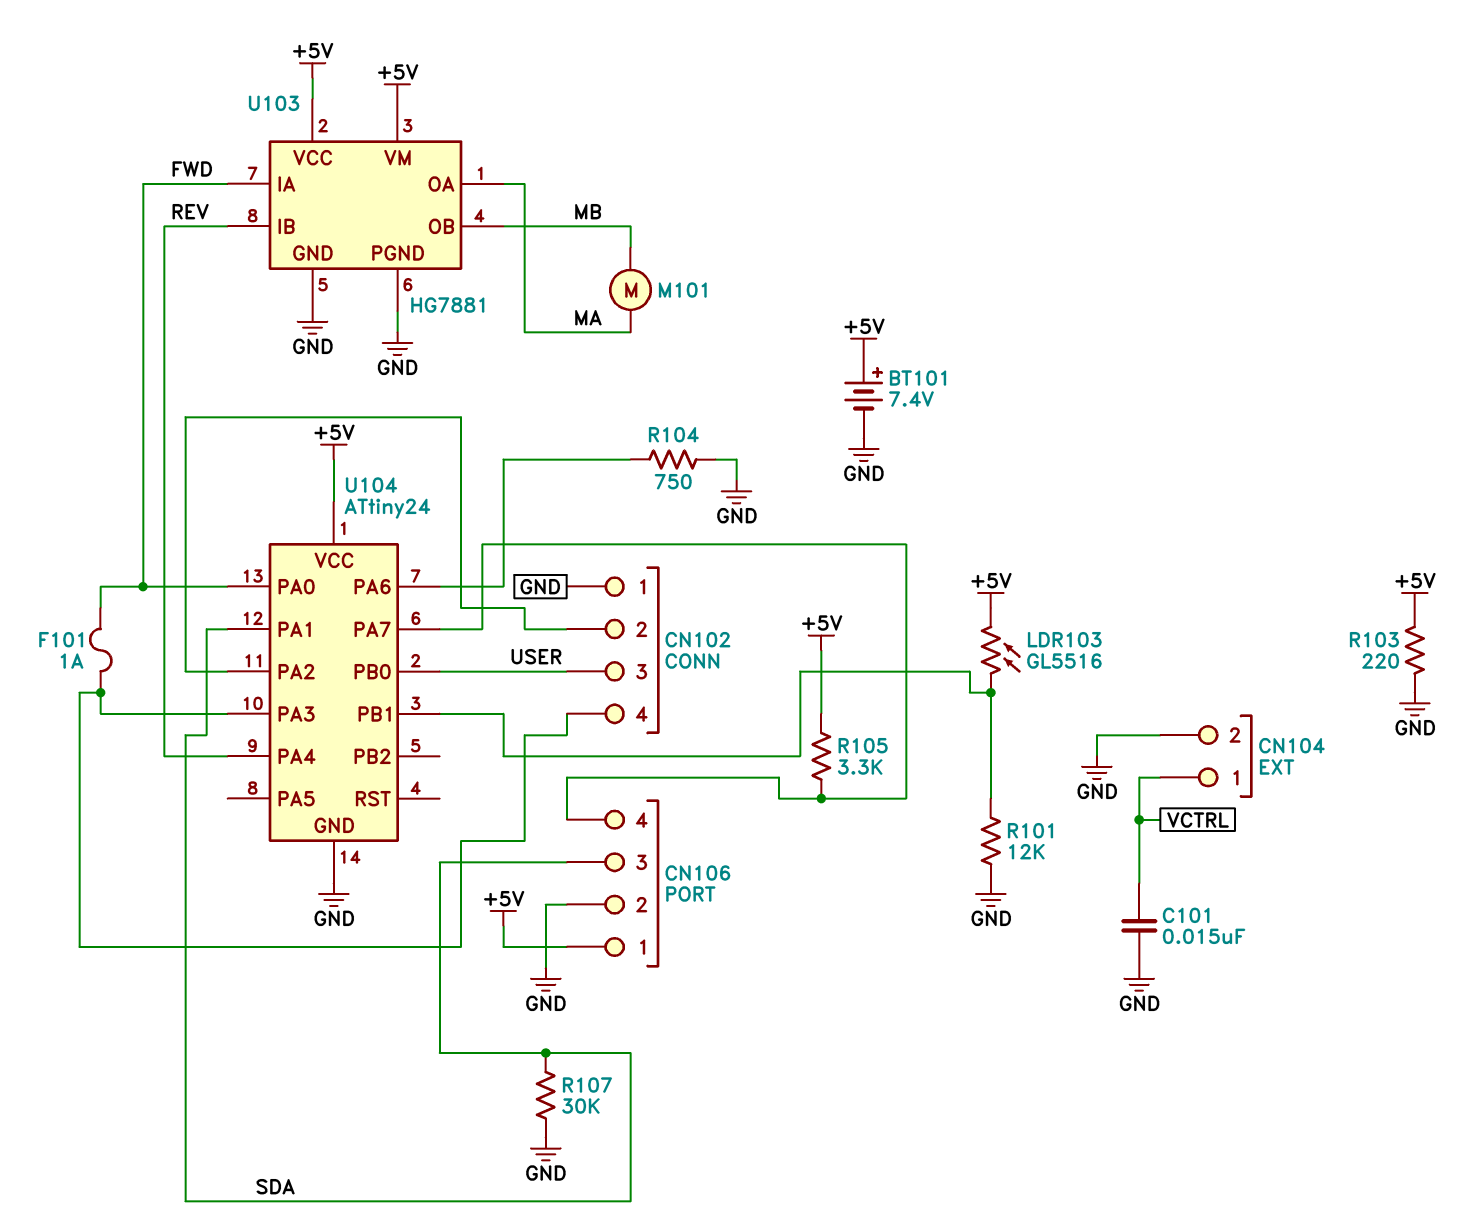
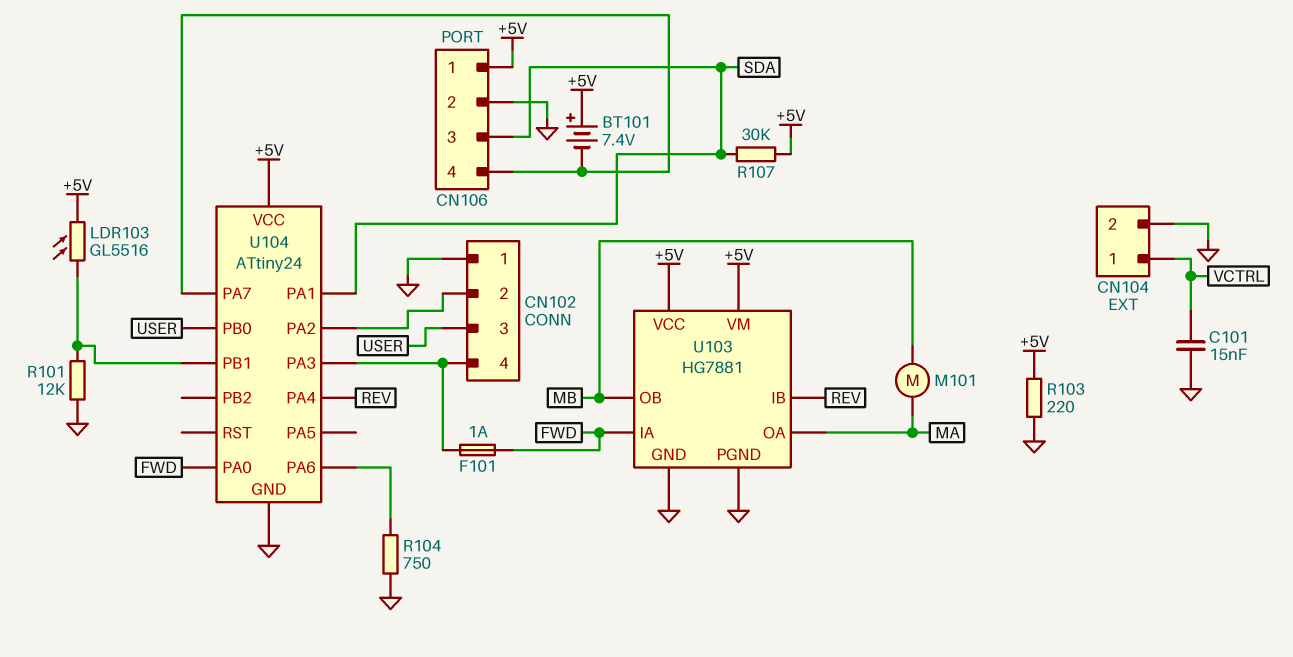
BT101: 7.4V (plus +5V, minus GND) -> 7.4V (plus +5V, minus CN106/4)
R105: 3.3k (+5V, CN106/4) -> none
R107: 30k (GND, SDA) -> 30k (+5V, SDA)

